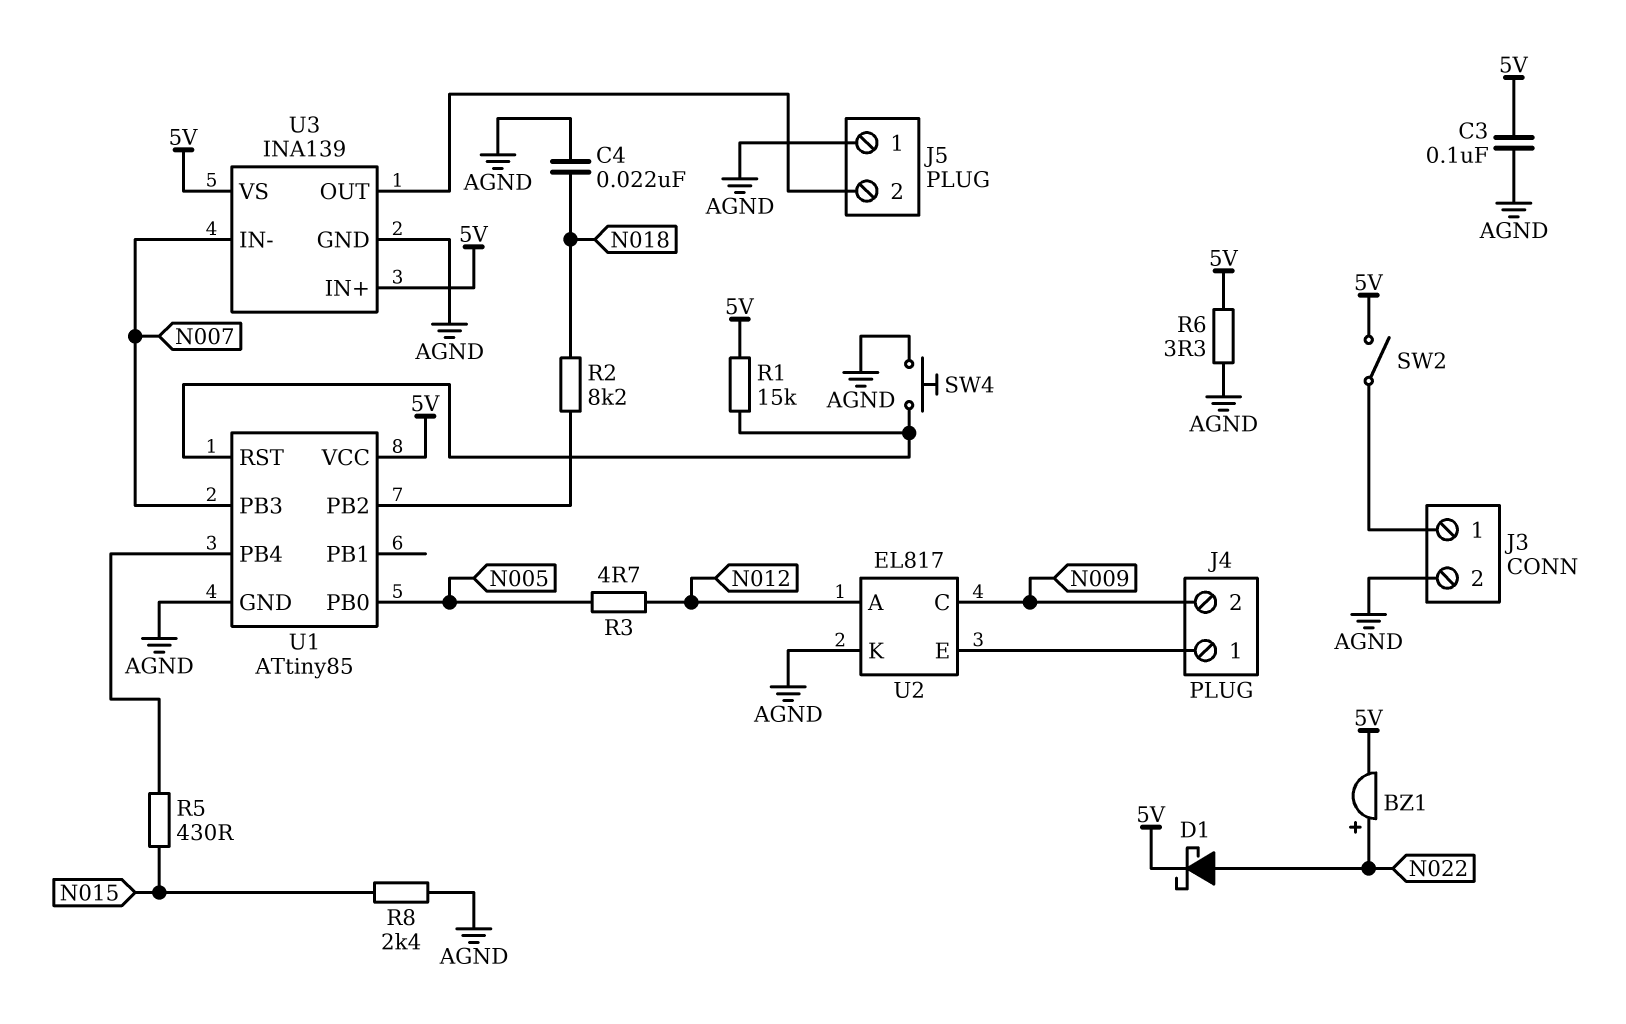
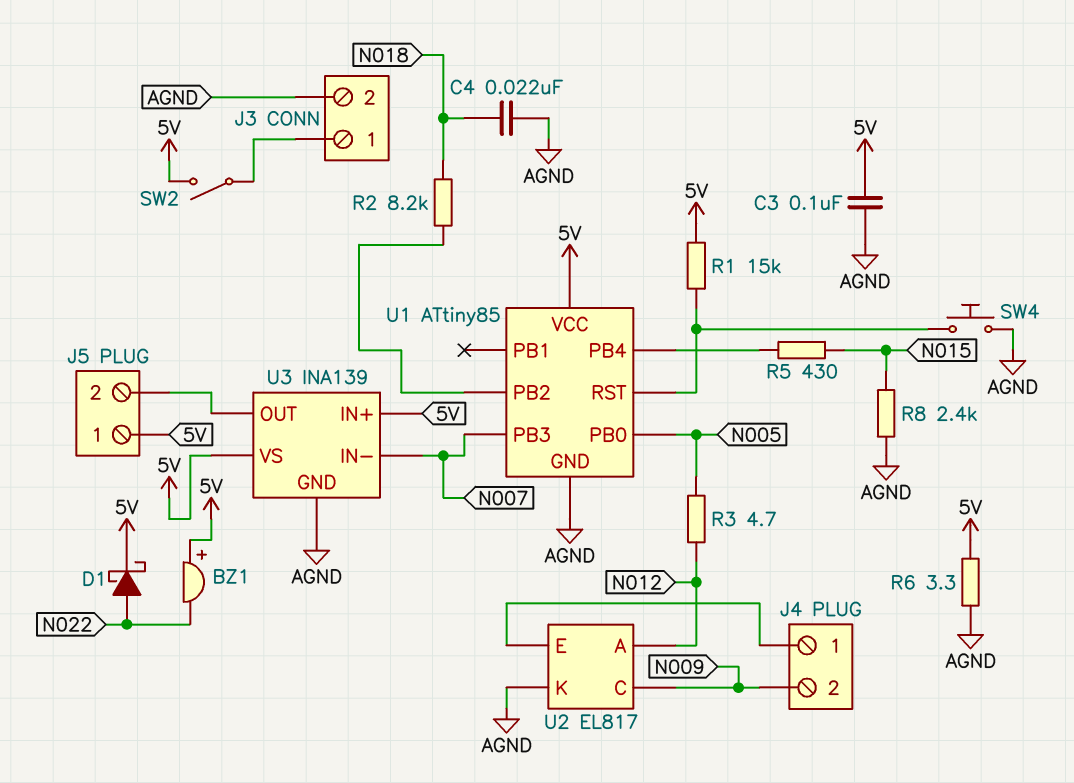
BZ1: buzzer (plus N022, minus 5V) -> buzzer (plus 5V, minus N022)
J5 pin 1: AGND -> 5V

